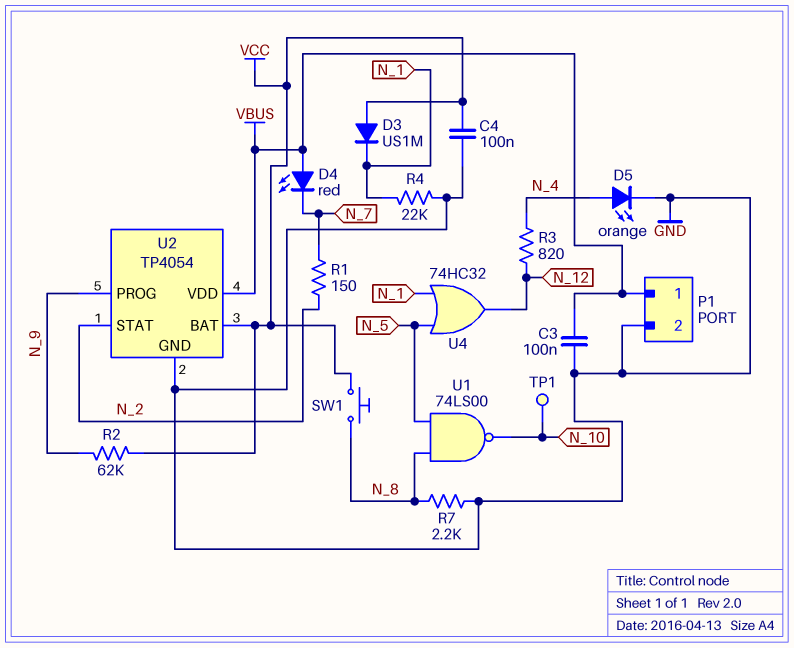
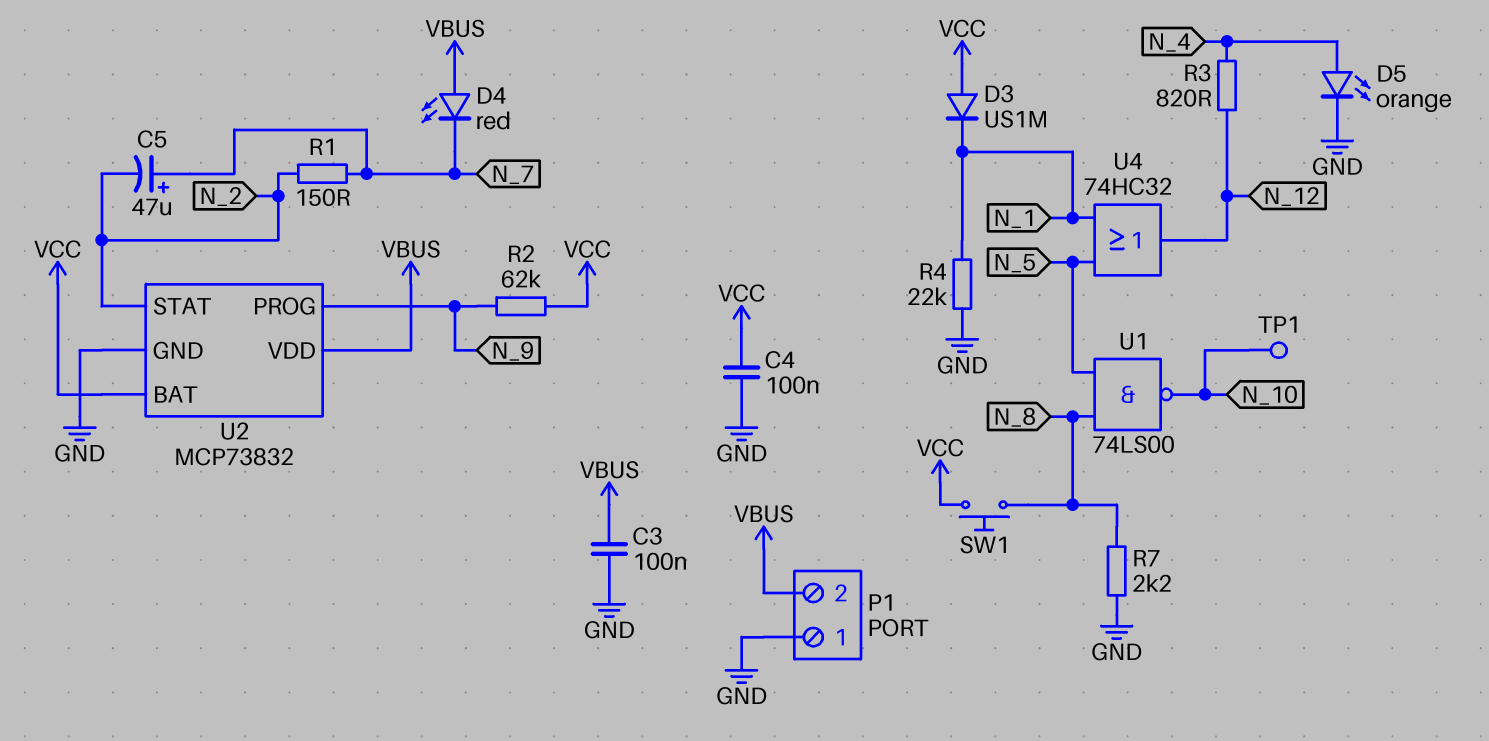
C5: none -> 47uF (plus N_7, minus N_2)
P1 pin 1: VBUS -> GND
P1 pin 2: GND -> VBUS
U2: TP4054 -> MCP73832

